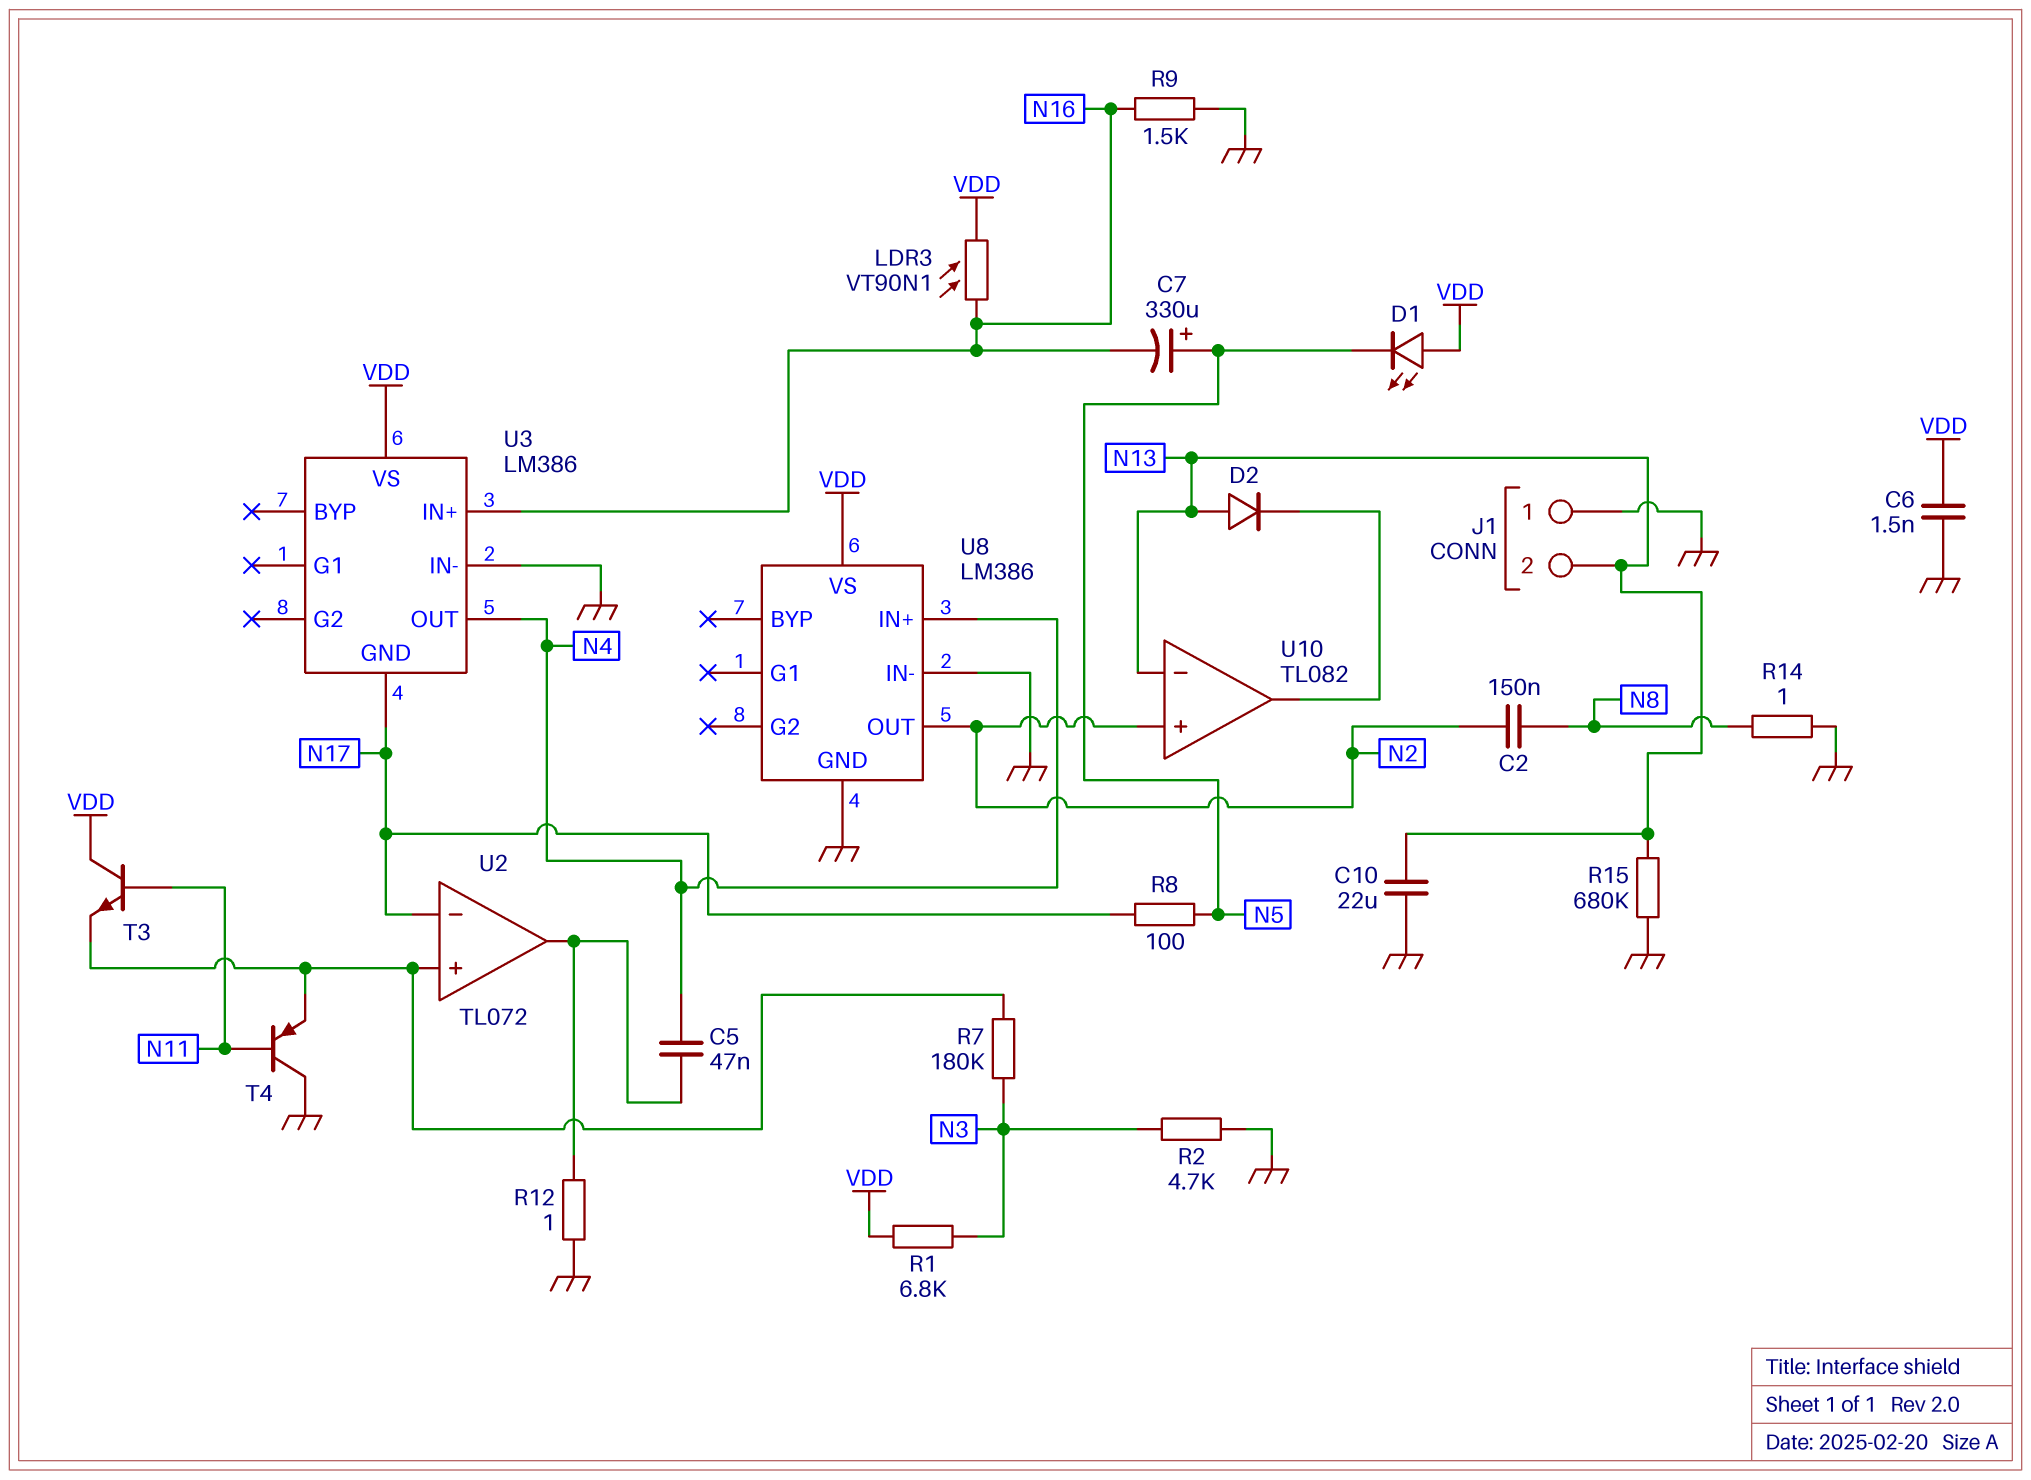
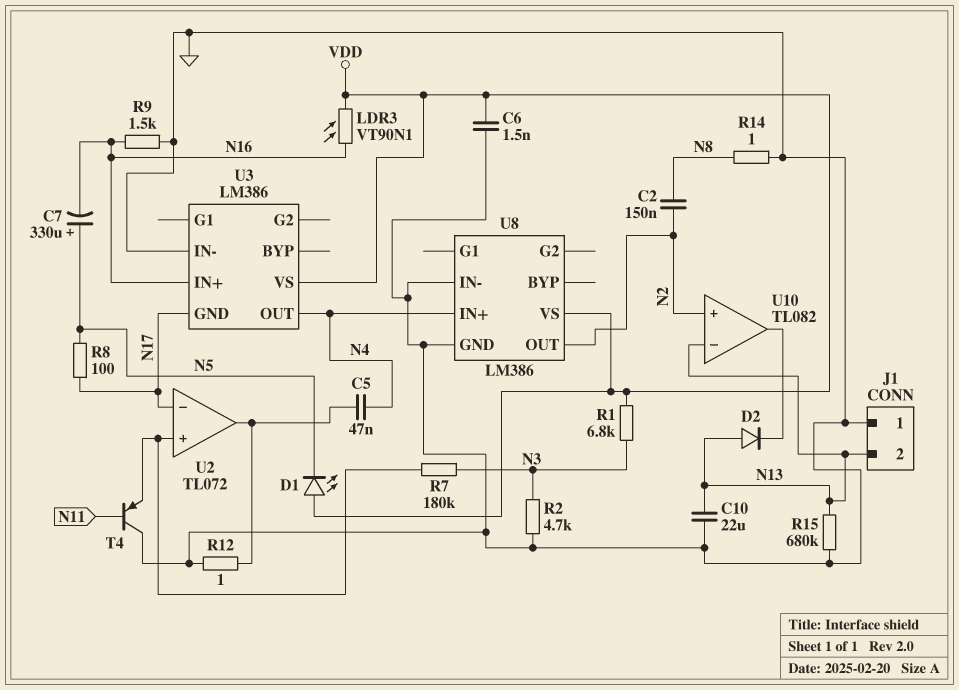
T3: NPN (B N11, C VDD, E U2/in+) -> none

